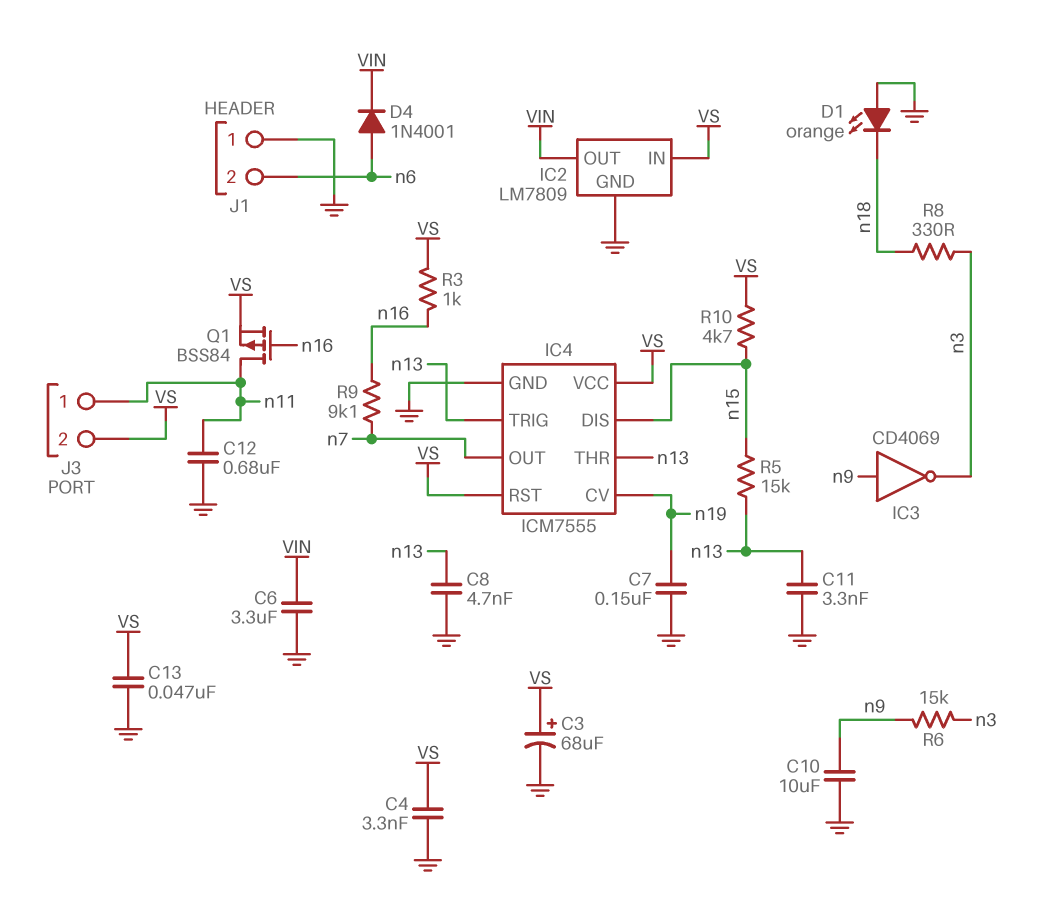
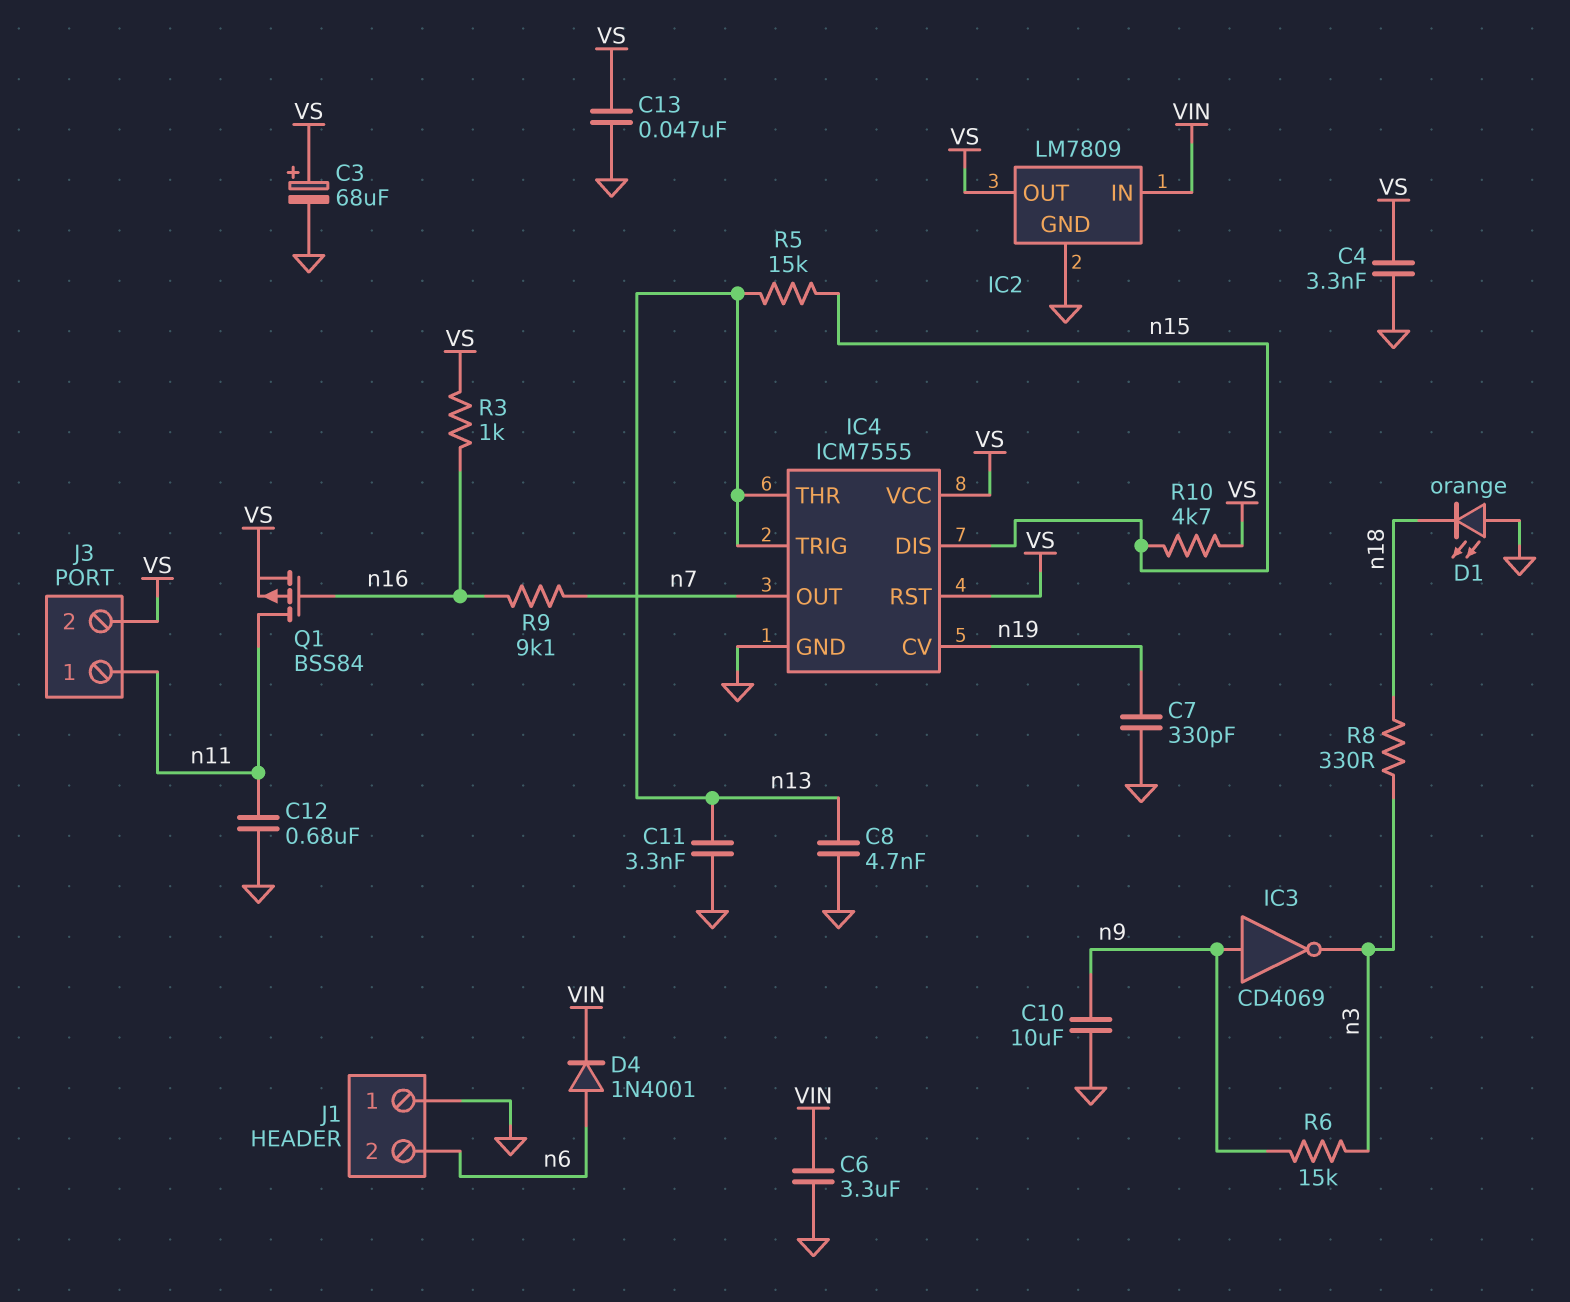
C7: 150nF (GND, n19) -> 330pF (GND, n19)
IC2 pin IN: VS -> VIN
IC2 pin OUT: VIN -> VS

